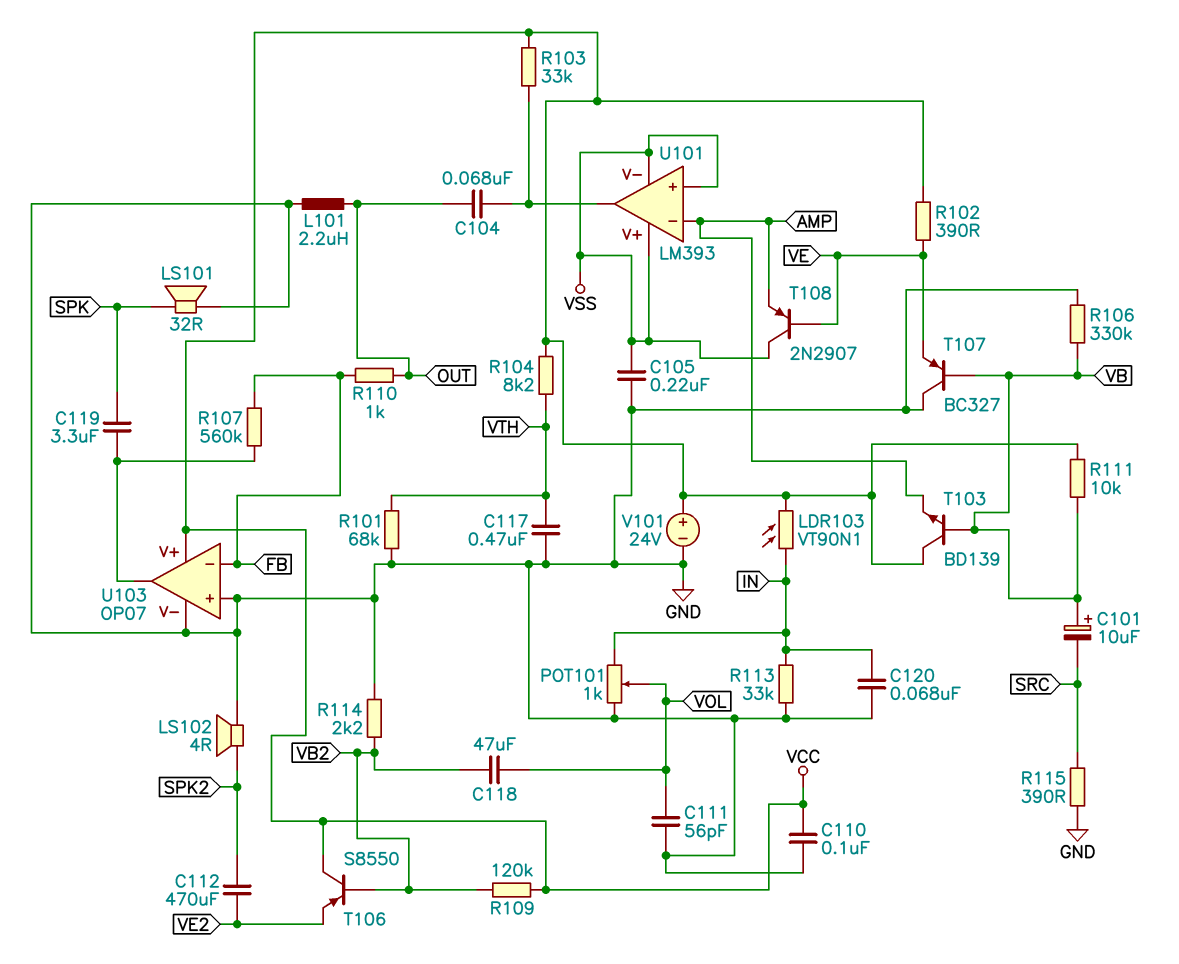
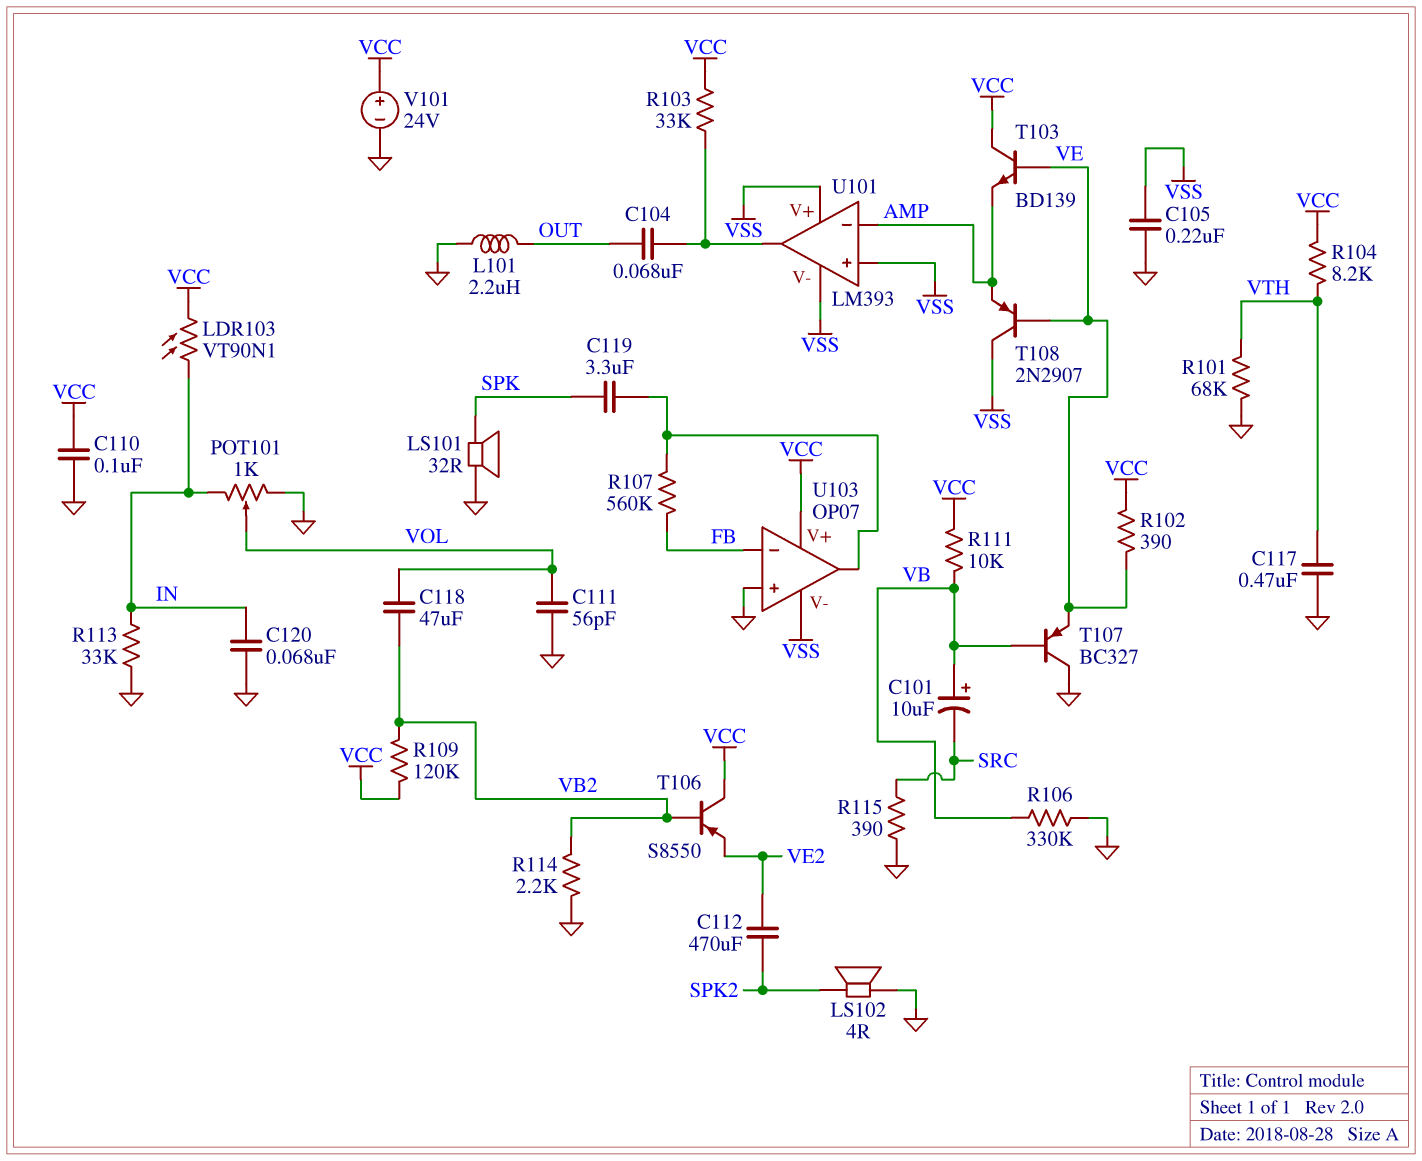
R110: 1k (FB, OUT) -> none
T103: NPN BD139 (B VB, C VCC, E AMP) -> NPN BD139 (B VE, C VCC, E AMP)
U103 pin V-: GND -> VSS

